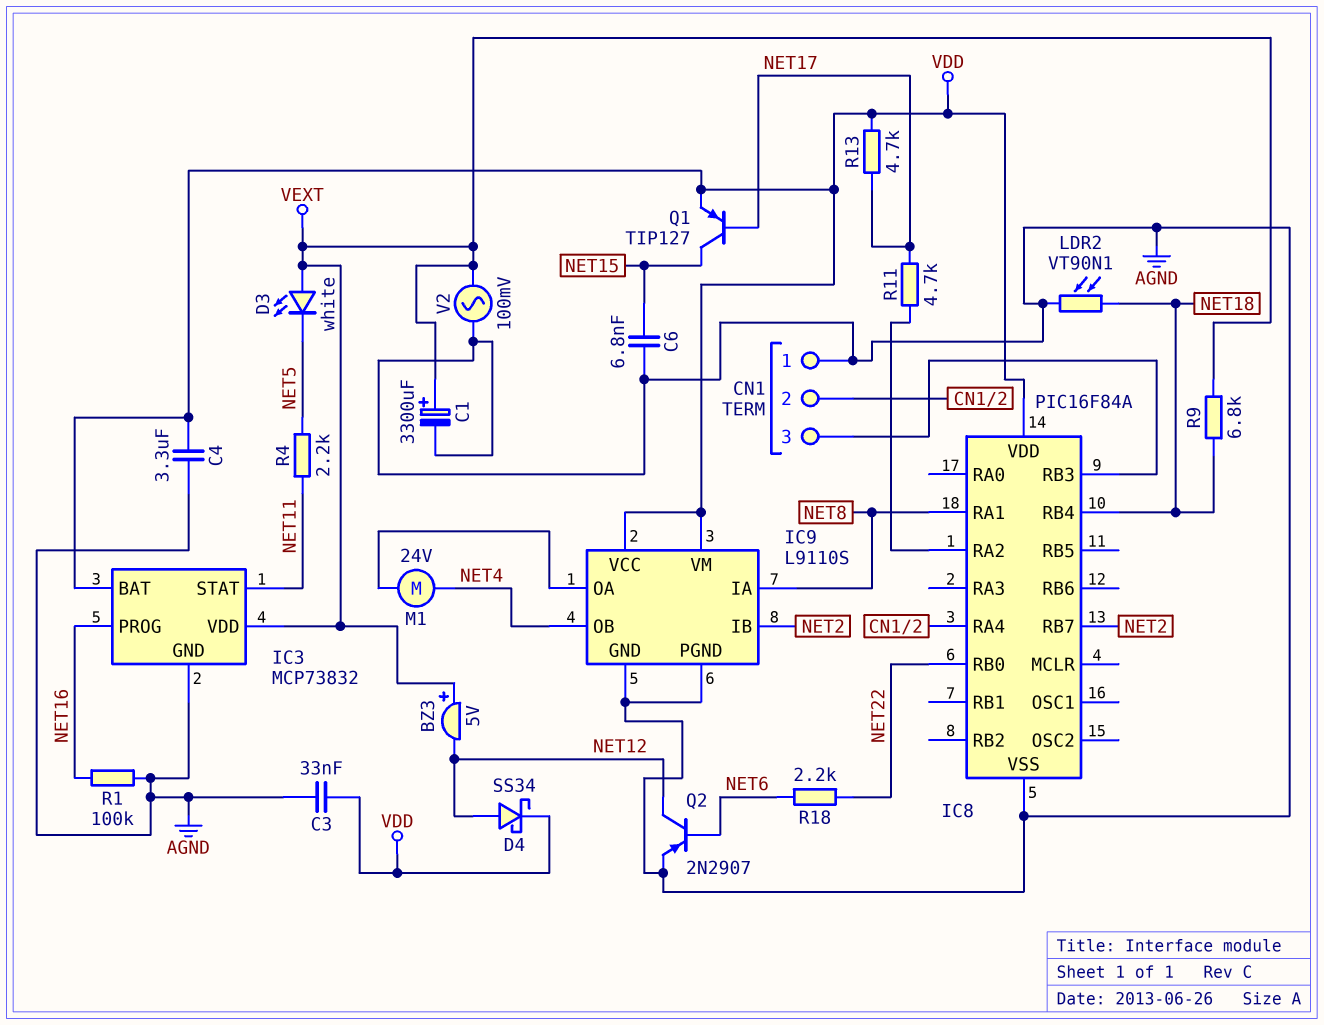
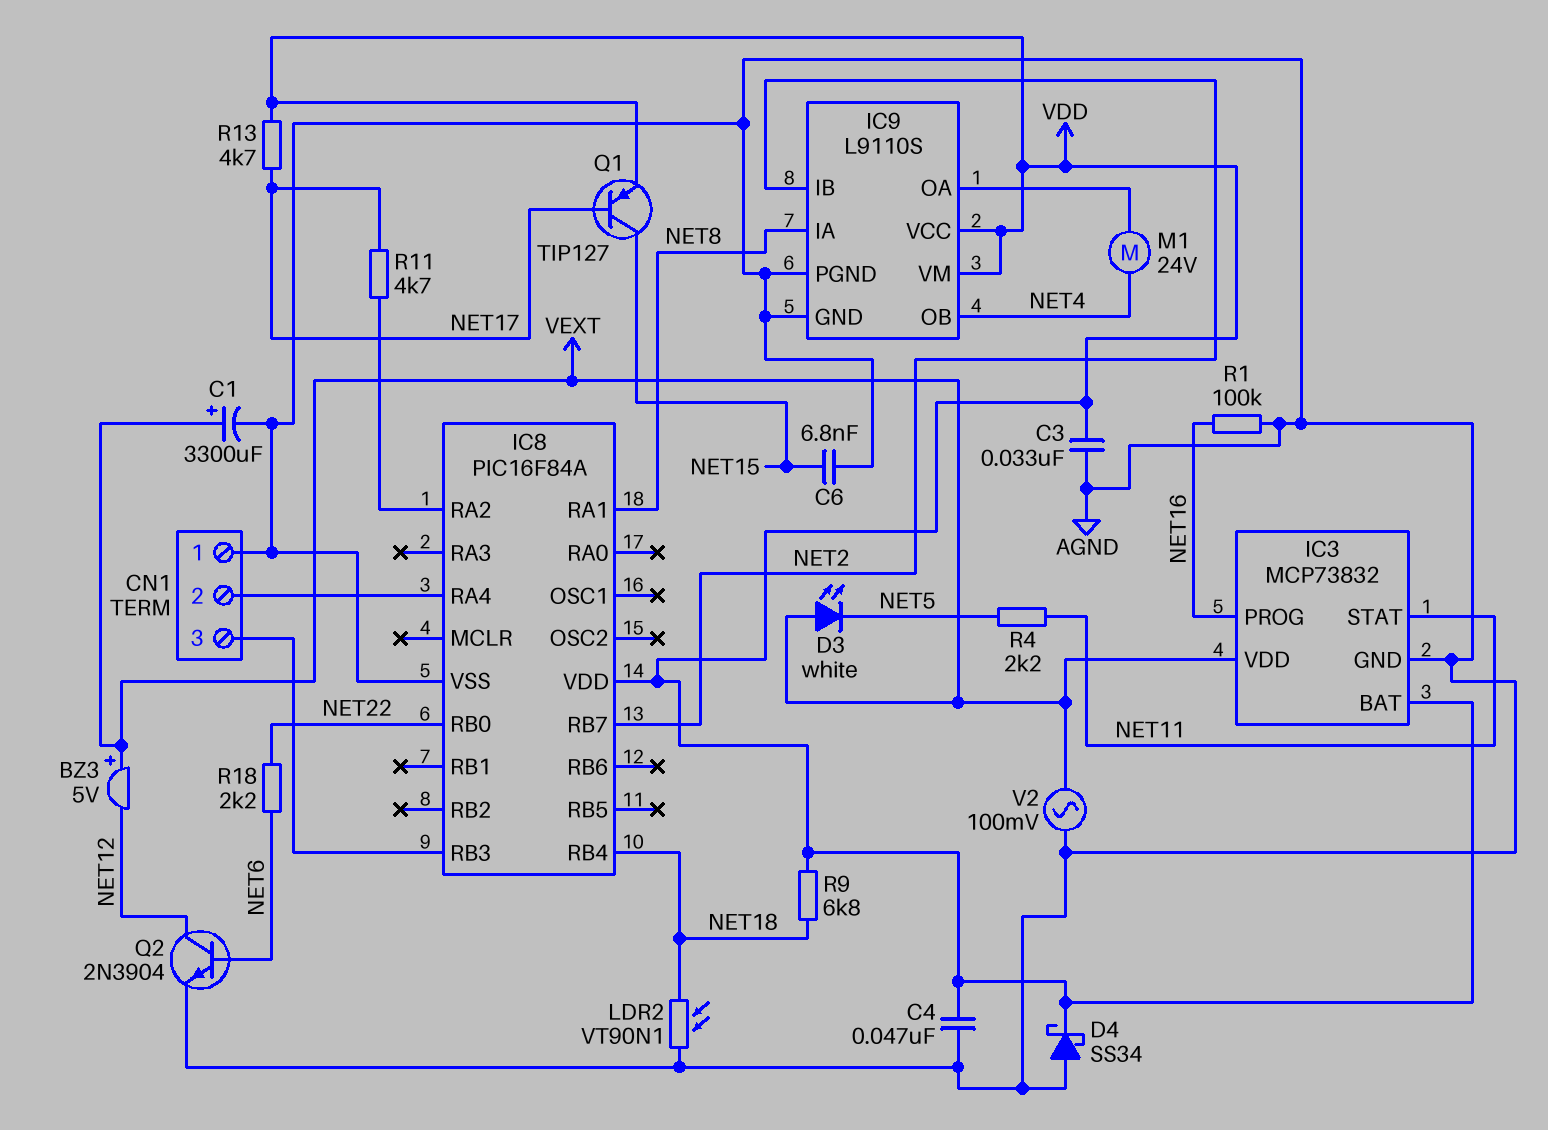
C4: 3.3uF (AGND, VDD) -> 47nF (AGND, VDD)
D4: schottky SS34 (A NET12, K VDD) -> schottky SS34 (A AGND, K VDD)
Q2: PNP 2N2907 (B NET6, C NET12, E AGND) -> NPN 2N3904 (B NET6, C NET12, E AGND)
R9: 6.8k (NET18, VEXT) -> 6.8k (NET18, VDD)

